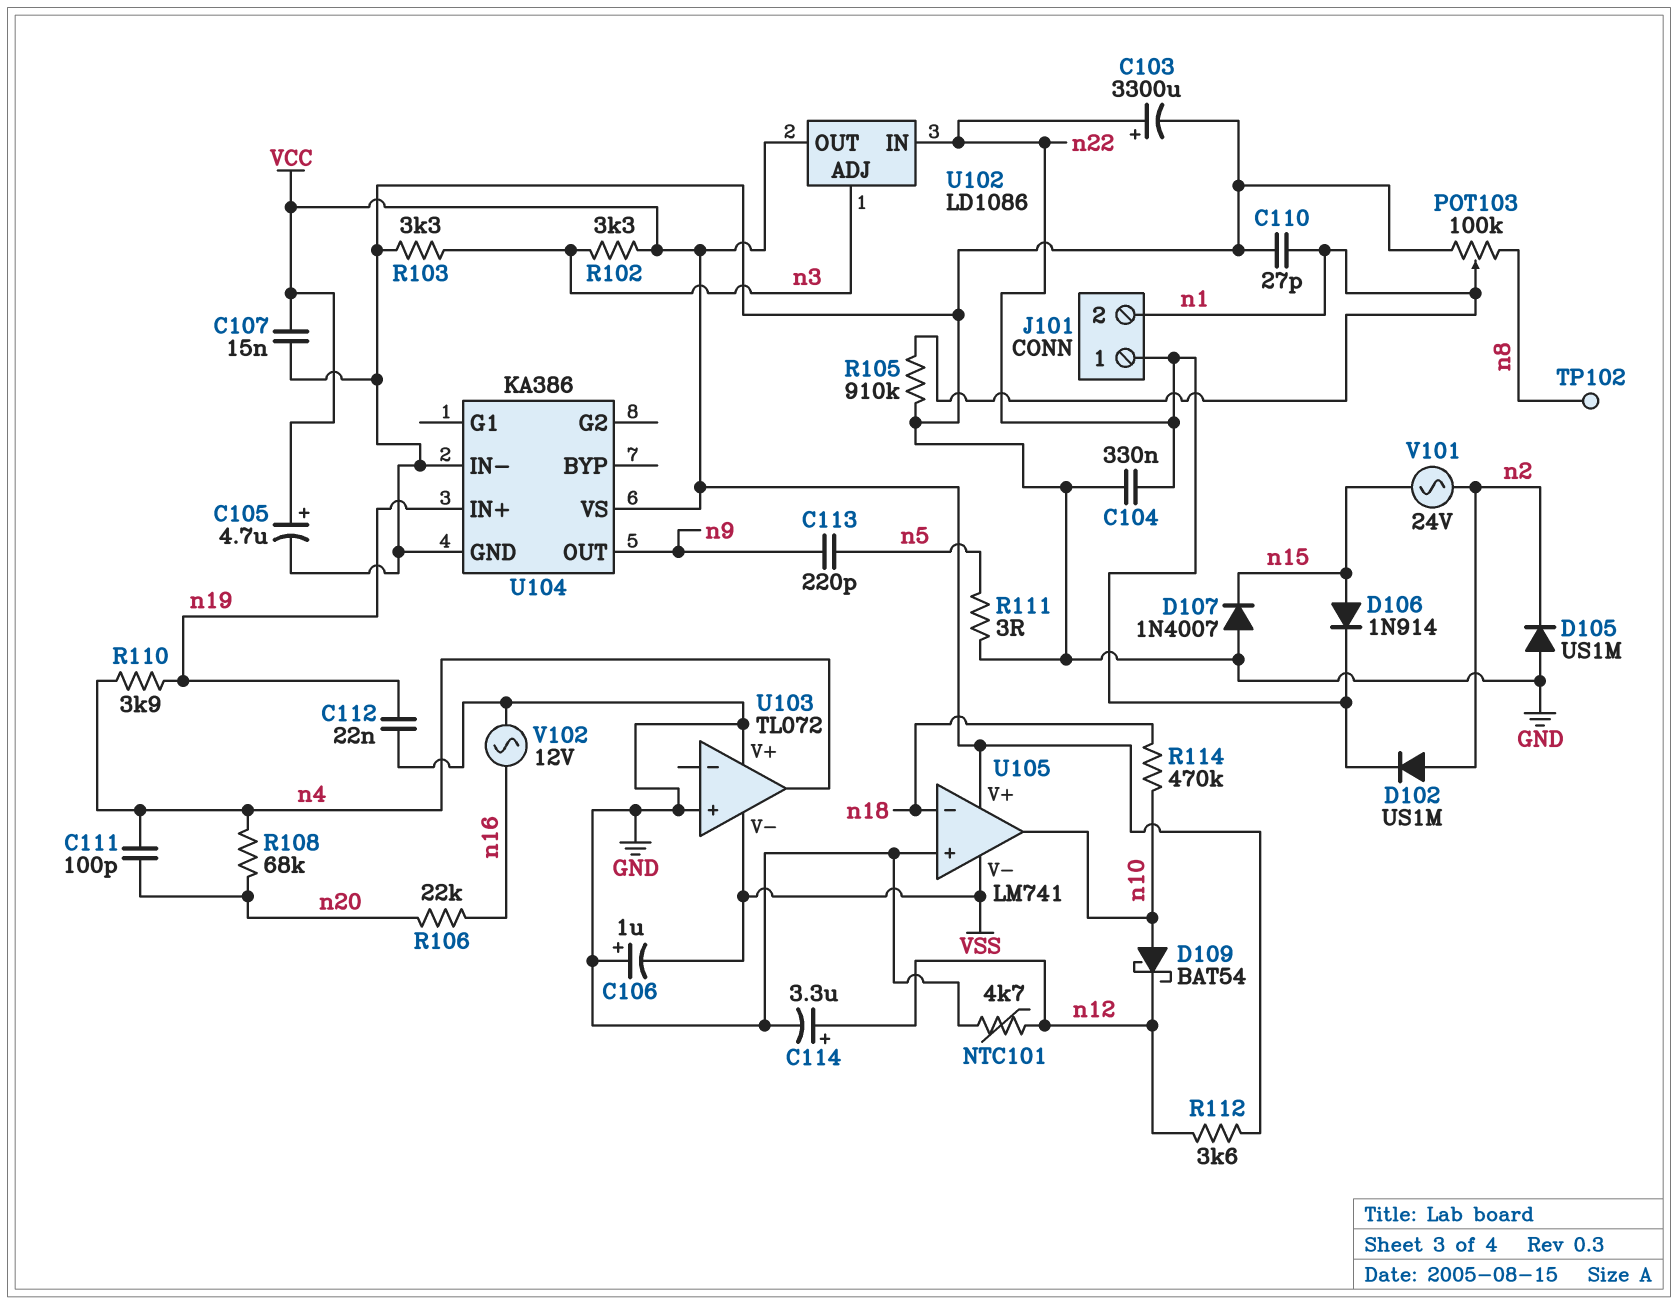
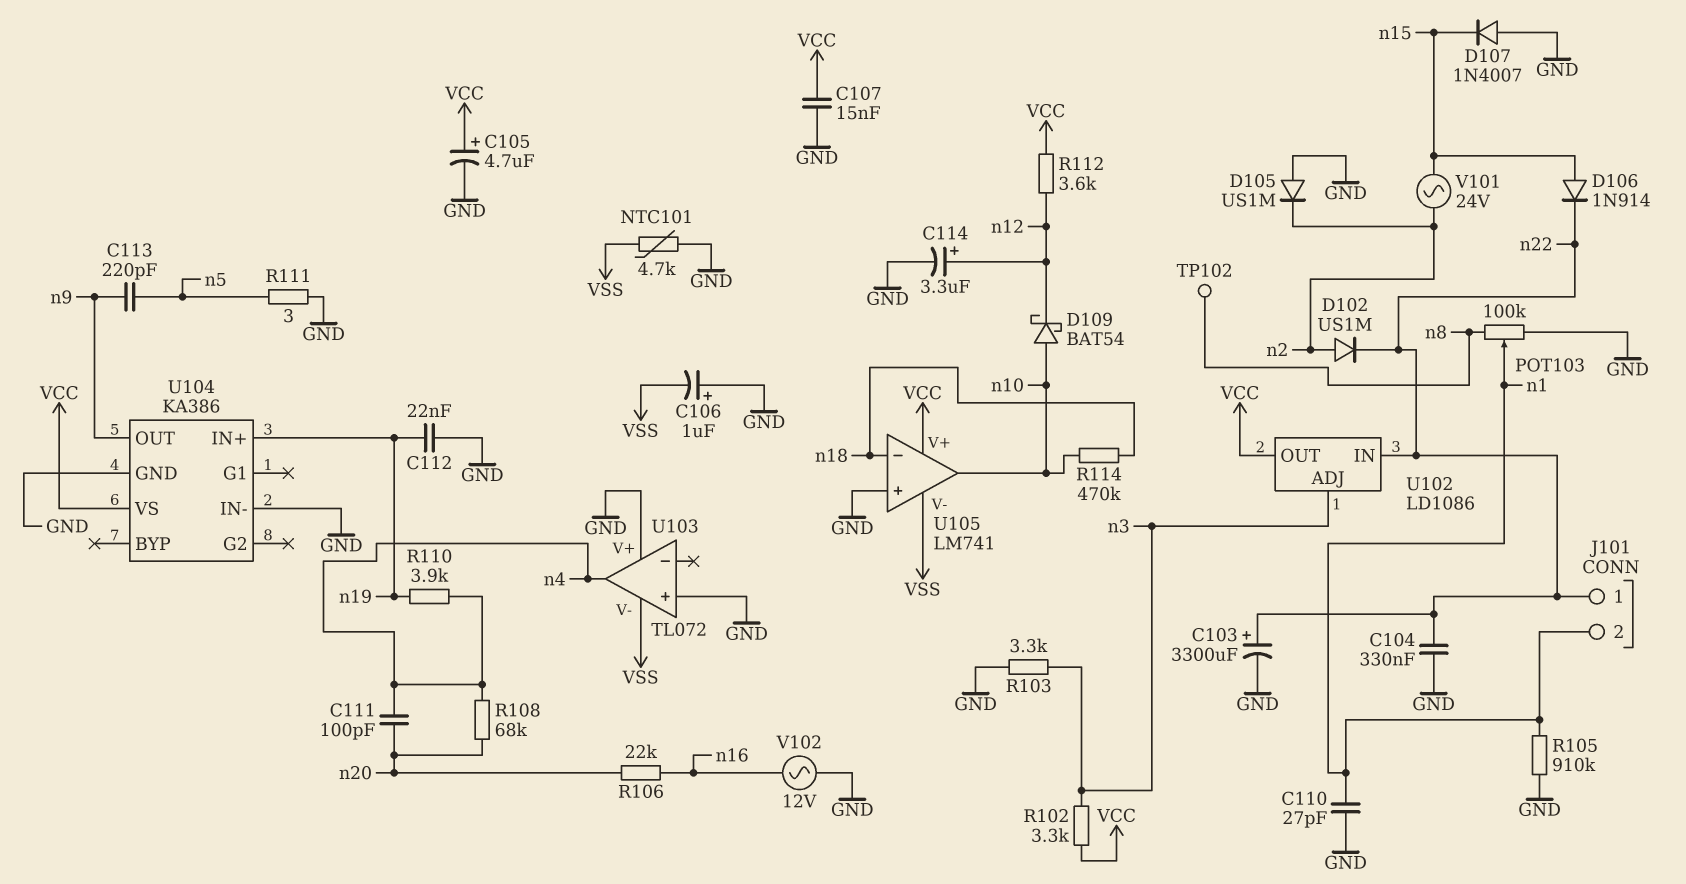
NTC101: 4.7k (GND, n12) -> 4.7k (GND, VSS)

